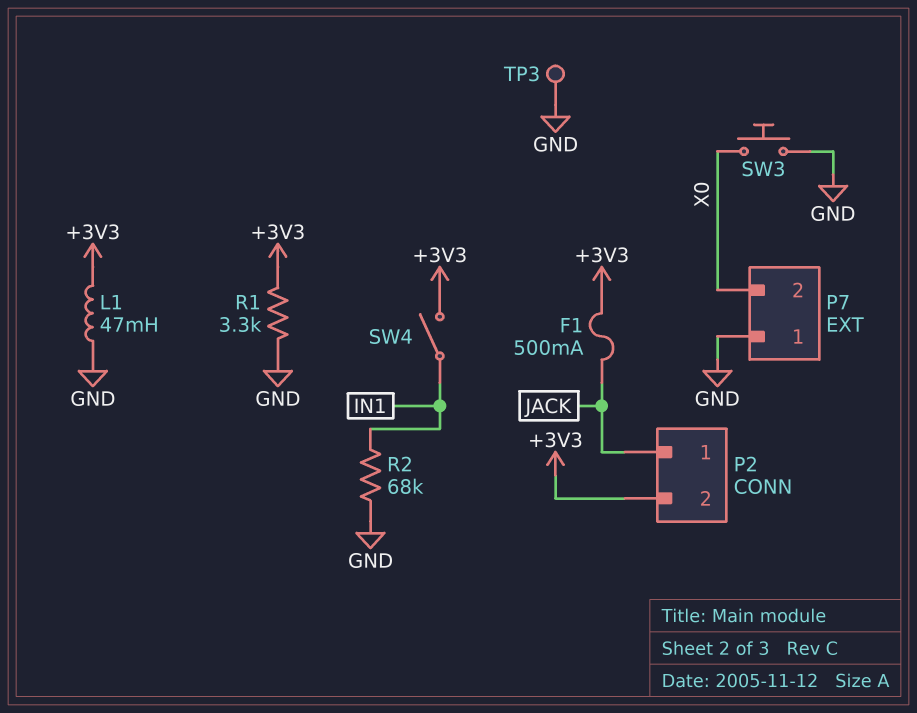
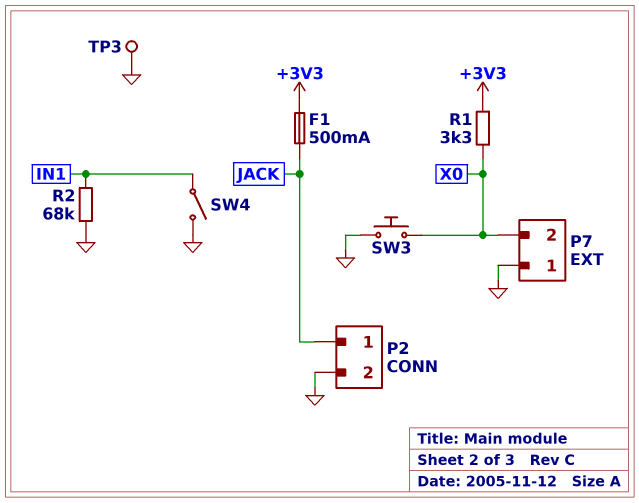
L1: 47mH (+3V3, GND) -> none
P2 pin 2: +3V3 -> GND
R1: 3.3k (+3V3, GND) -> 3.3k (+3V3, X0)
SW4: switch (+3V3, IN1) -> switch (GND, IN1)

